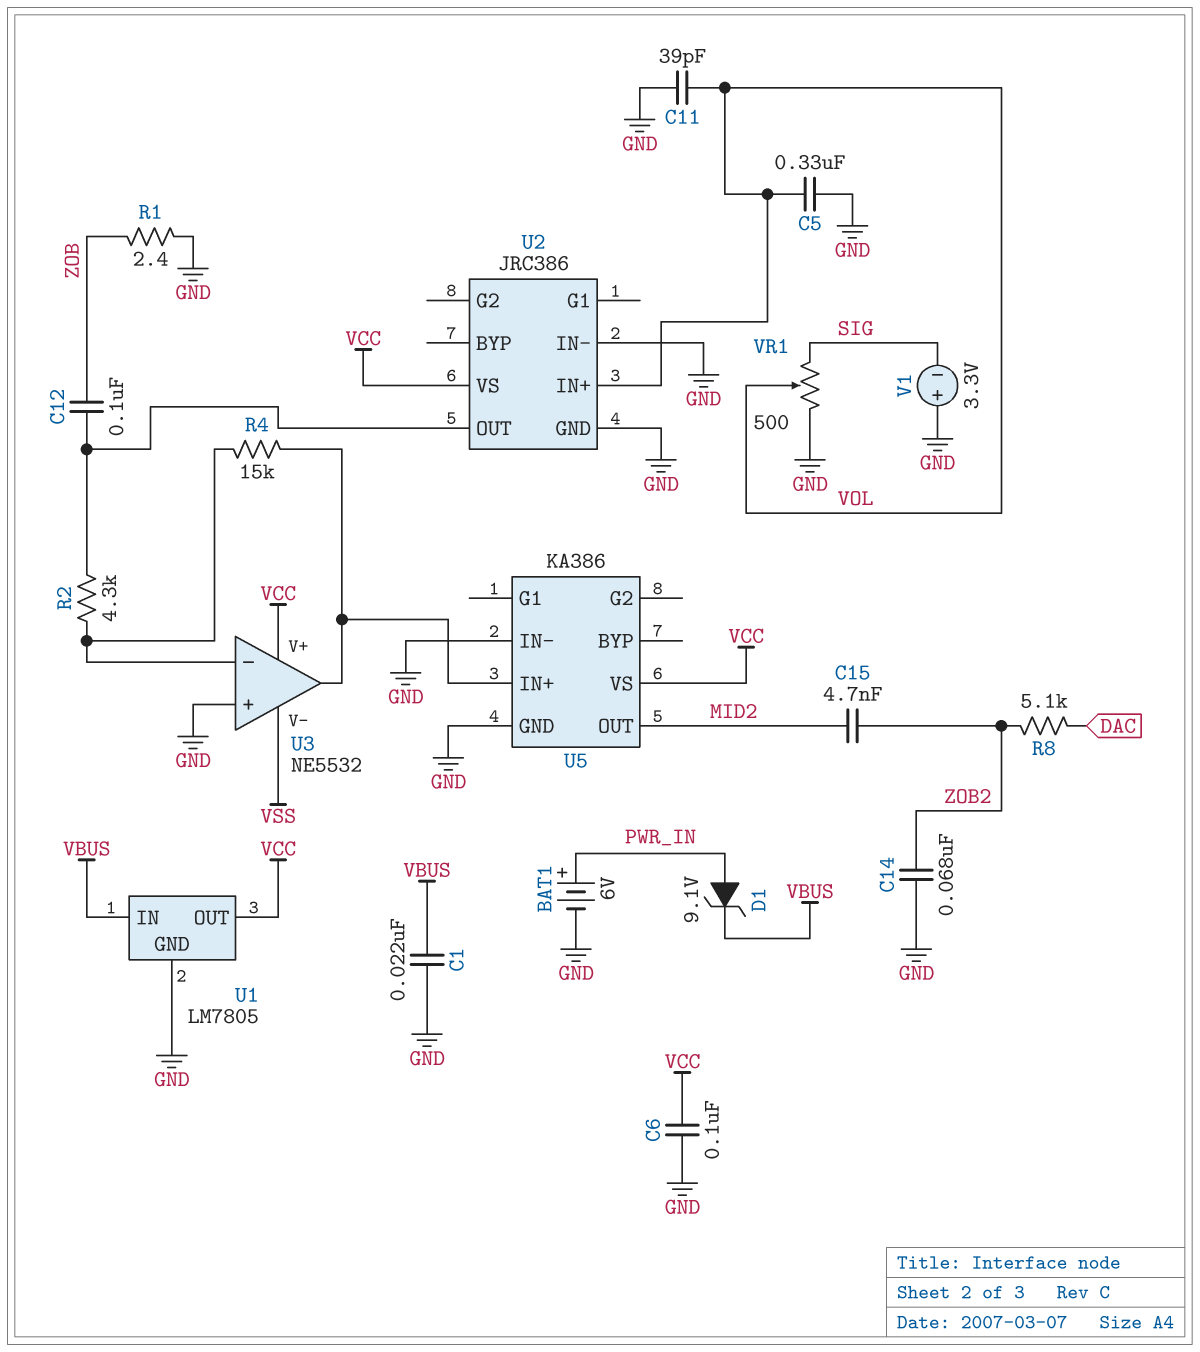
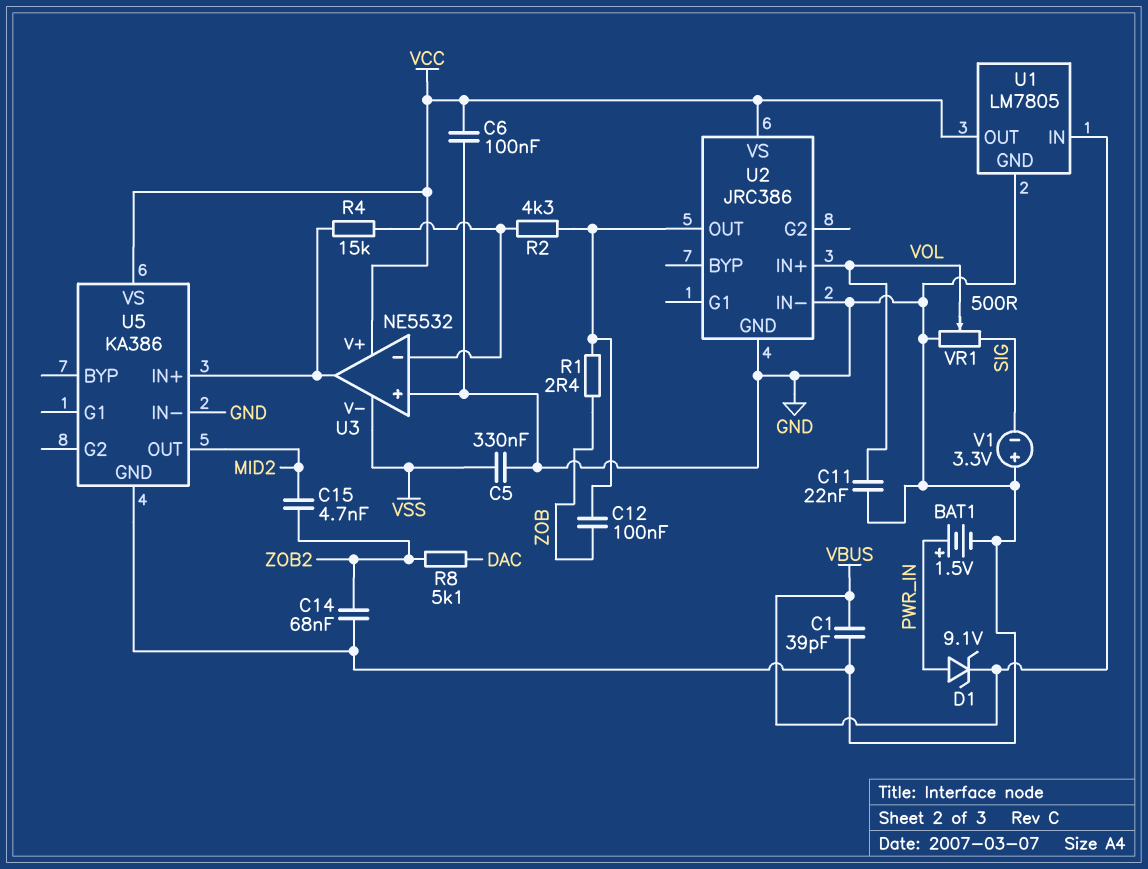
BAT1: 6V (plus PWR_IN, minus GND) -> 1.5V (plus PWR_IN, minus GND)
C1: 22nF (GND, VBUS) -> 39pF (GND, VBUS)
C5: 330nF (GND, VOL) -> 330nF (GND, VSS)
C11: 39pF (GND, VOL) -> 22nF (GND, VOL)
R1: 2.4 (GND, ZOB) -> 2.4 (U2/OUT, ZOB)

